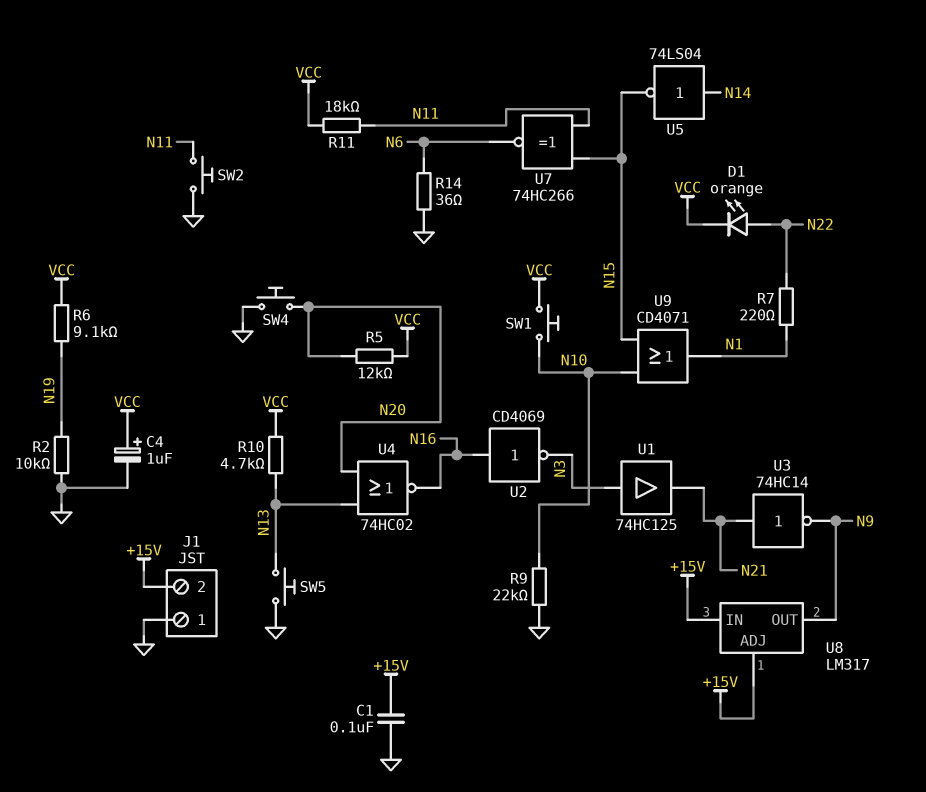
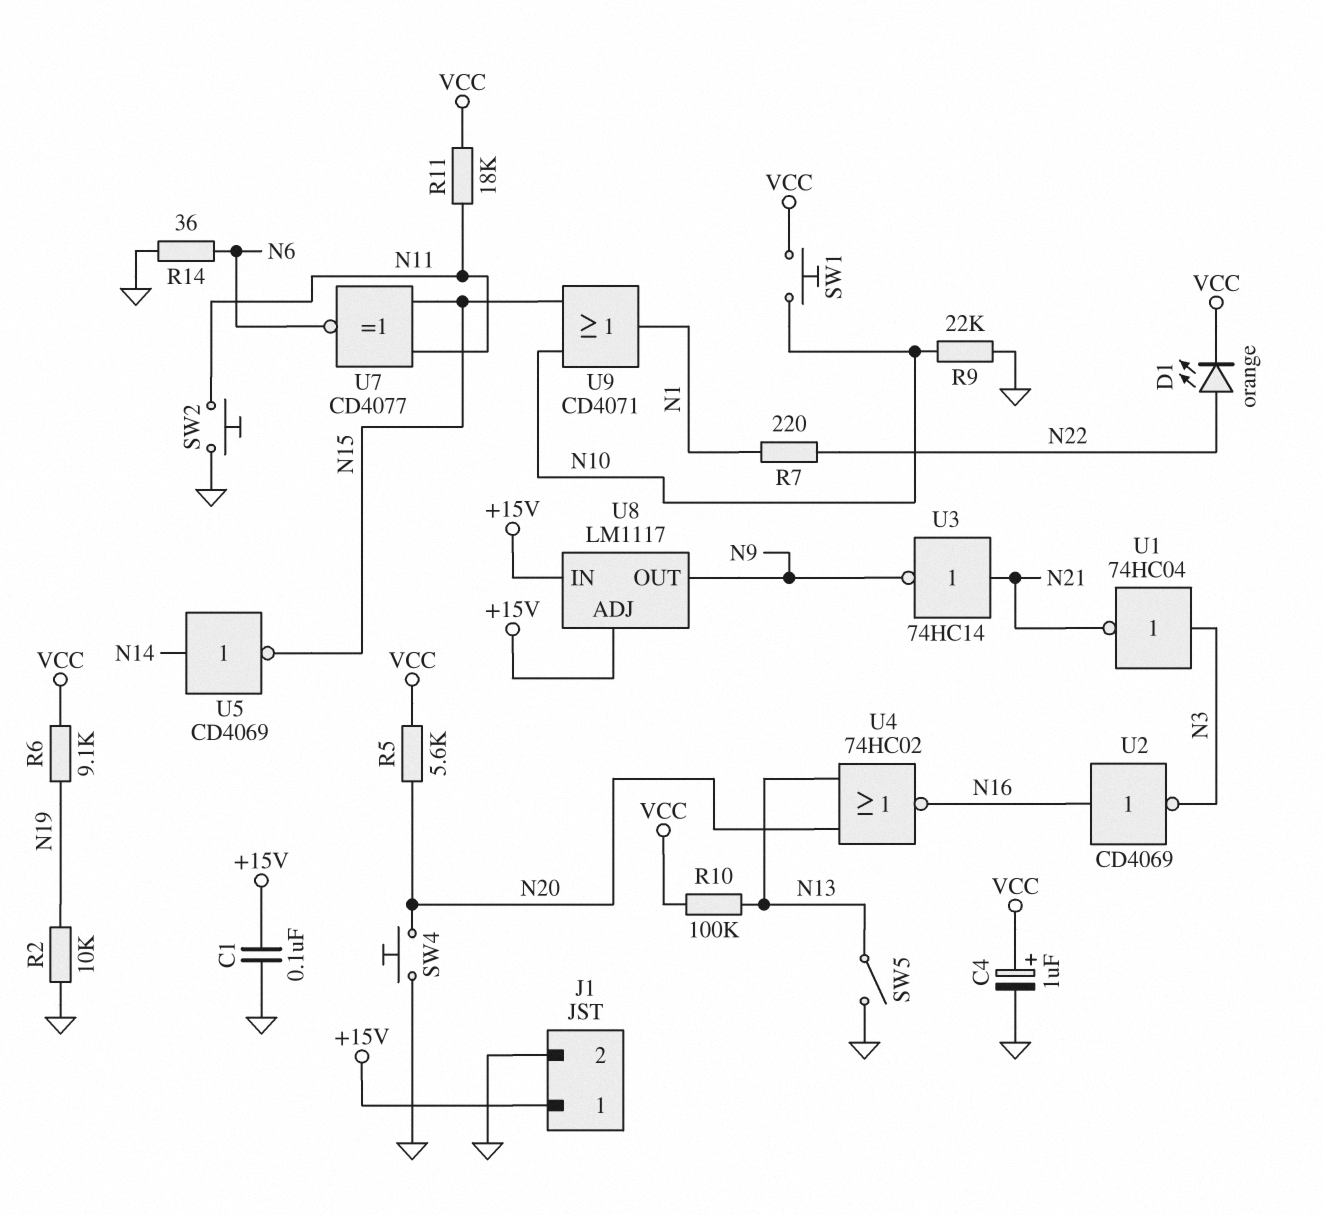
J1 pin 1: GND -> +15V
J1 pin 2: +15V -> GND
R5: 12k (N20, VCC) -> 5.6k (N20, VCC)
R10: 4.7k (N13, VCC) -> 100k (N13, VCC)
SW5: button (GND, N13) -> switch (GND, N13)
U1: buffer 74HC125 (in N3, out N21) -> NOT 74HC04 (in N3, out N21)
U5: NOT 74LS04 (in N14, out N15) -> NOT CD4069 (in N14, out N15)
U7: XNOR 74HC266 (in N11, in N15, out N6) -> XNOR CD4077 (in N11, in N15, out N6)
U8: LM317 -> LM1117

